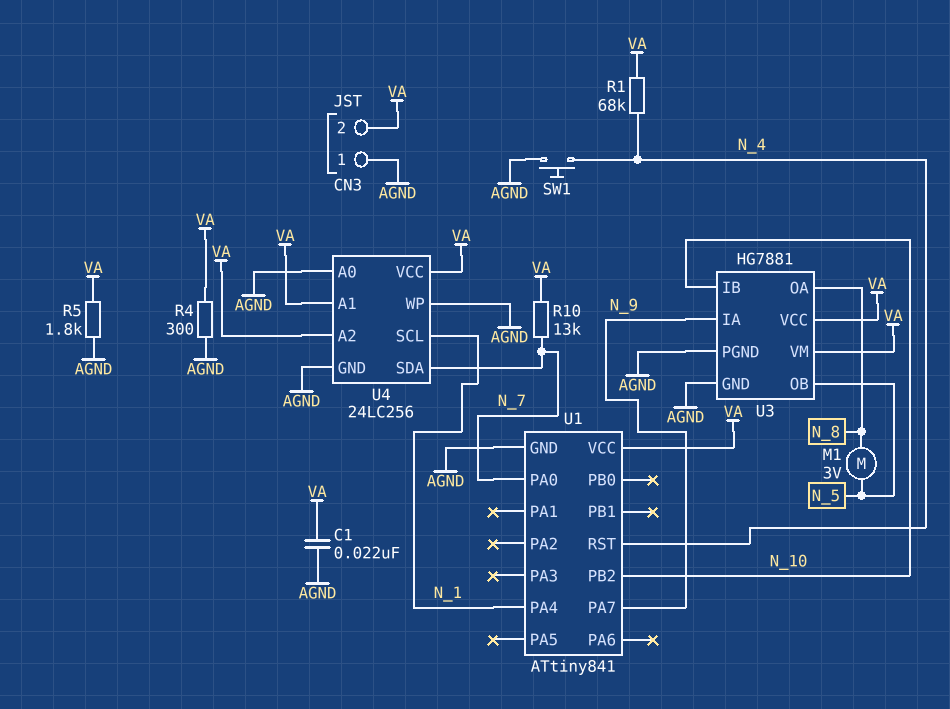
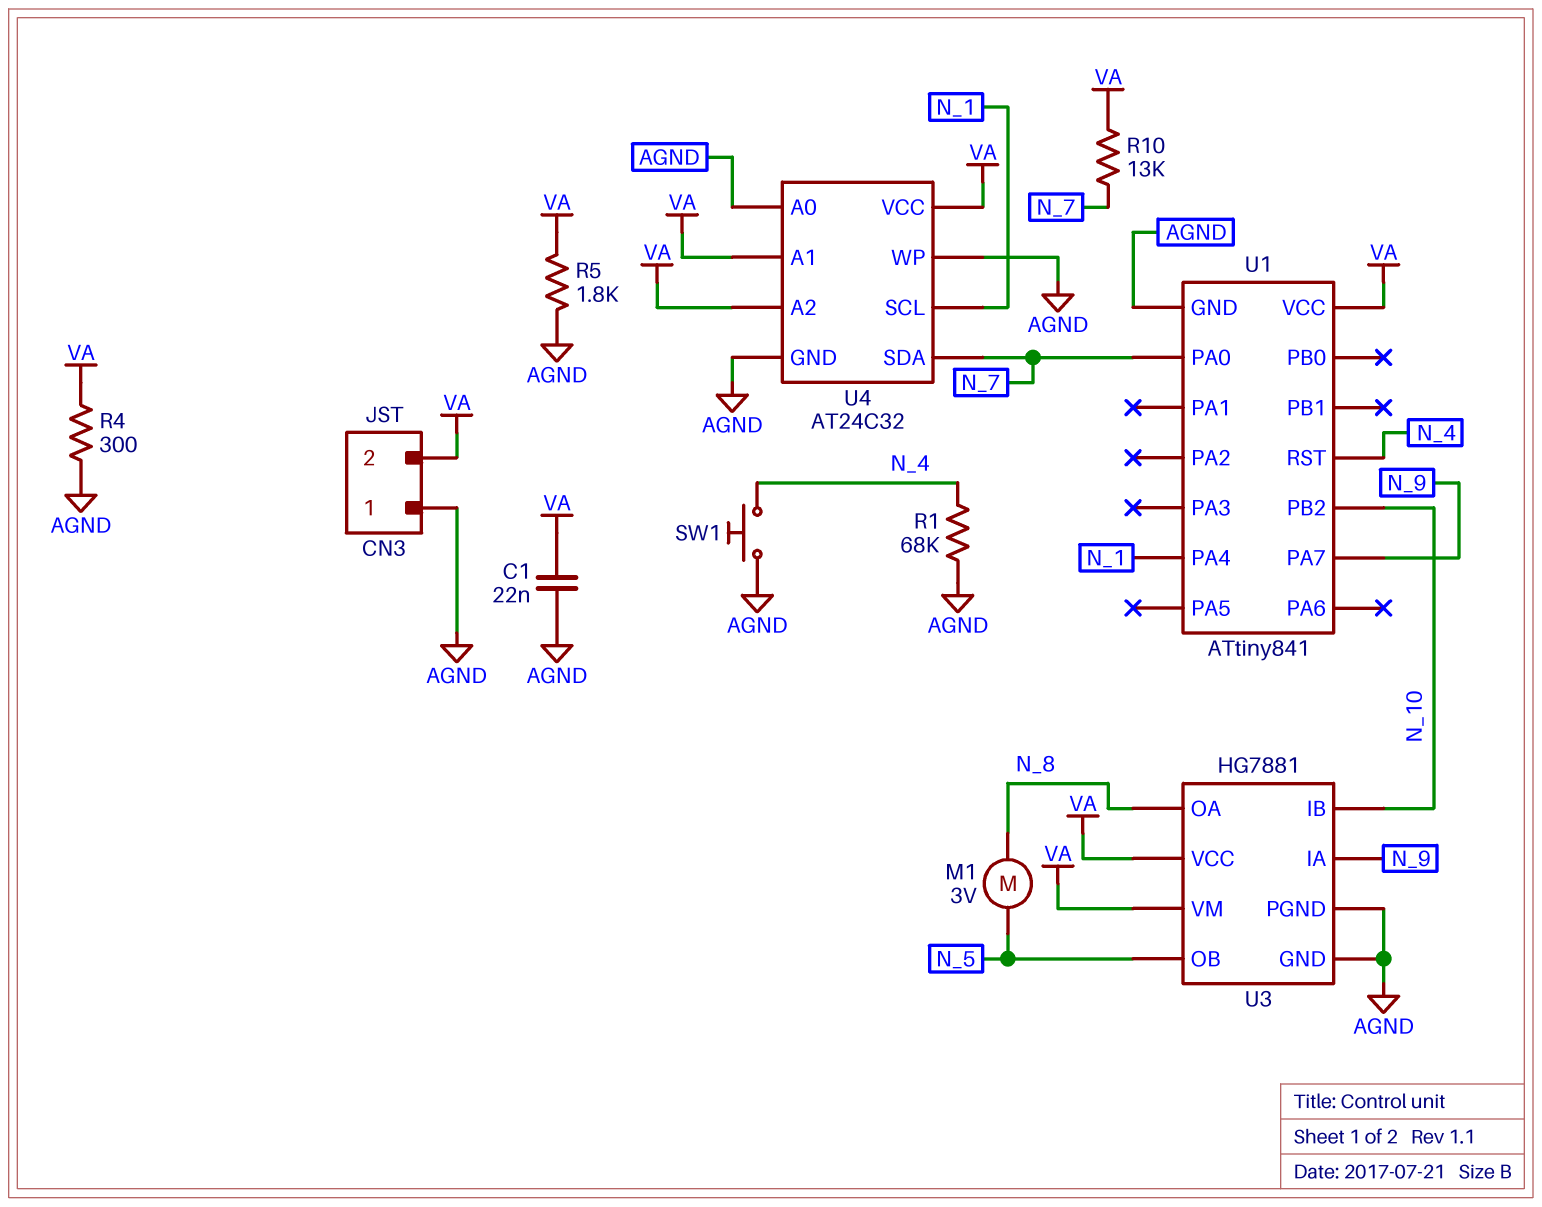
R1: 68k (N_4, VA) -> 68k (AGND, N_4)
U4: 24LC256 -> AT24C32

